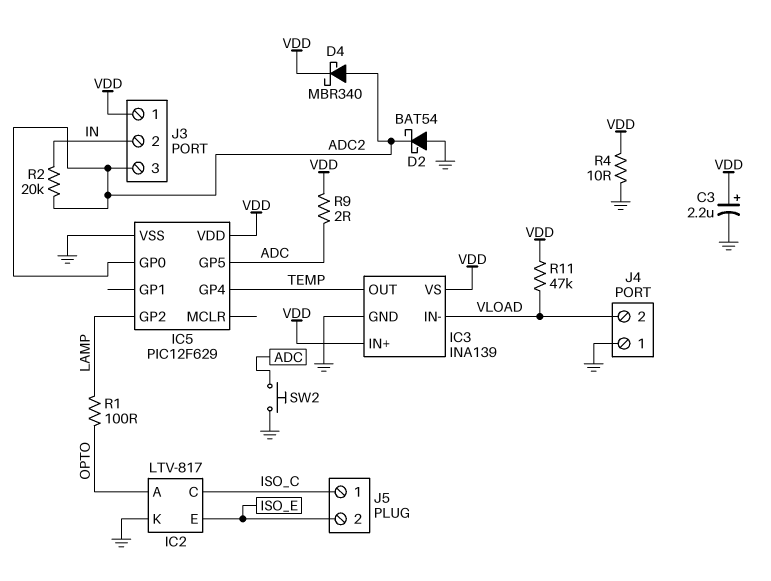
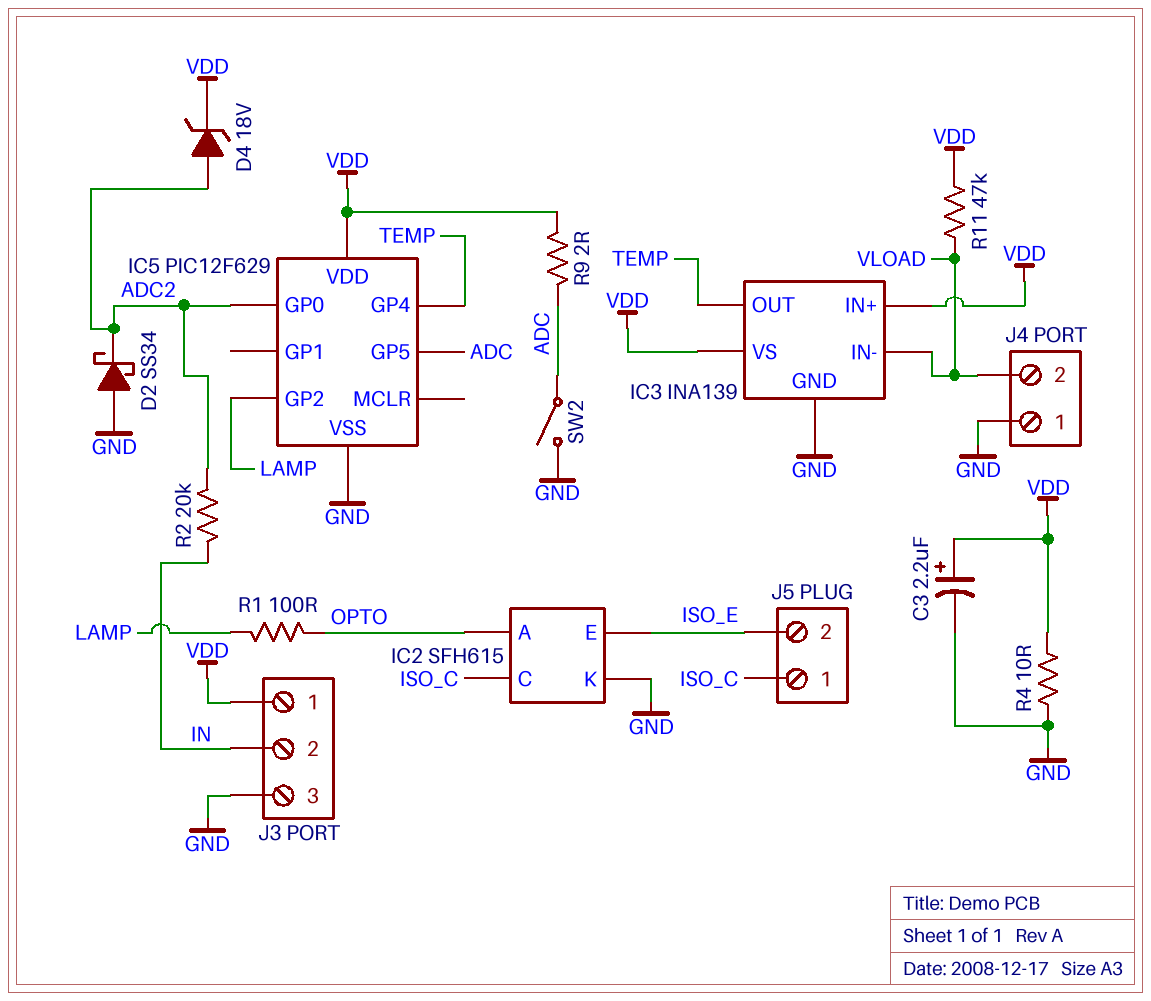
D2: schottky BAT54 (A GND, K ADC2) -> schottky SS34 (A GND, K ADC2)
D4: schottky MBR340 (A ADC2, K VDD) -> zener 18V (A ADC2, K VDD)
IC2: LTV-817 -> SFH615
J3 pin 3: ADC2 -> GND
SW2: button (ADC, GND) -> switch (ADC, GND)

